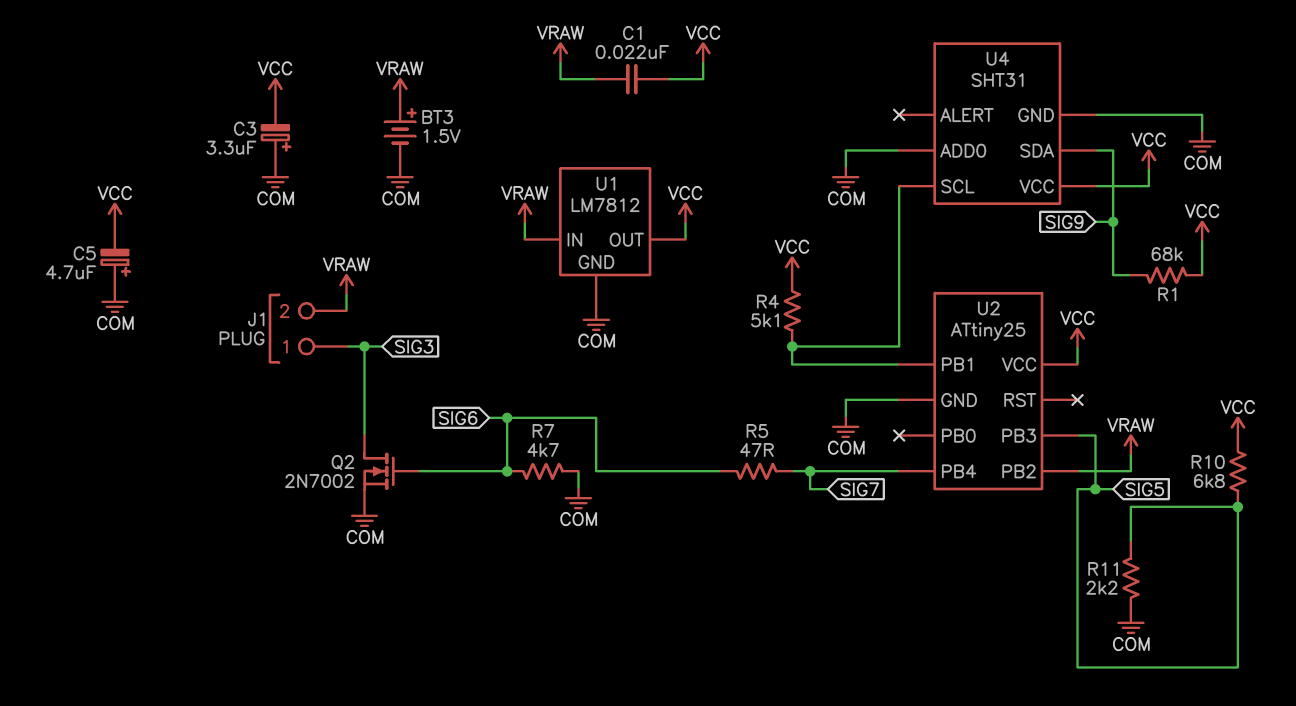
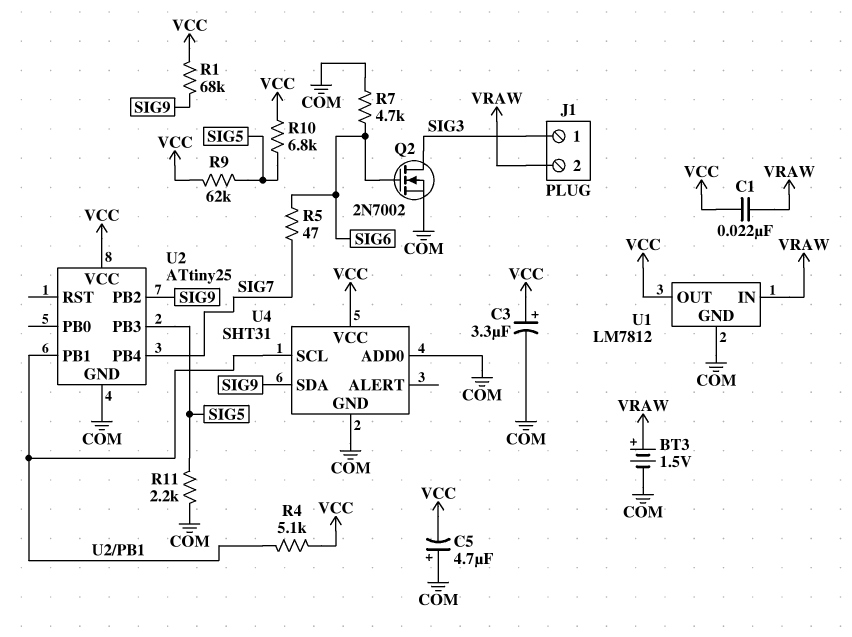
C3: 3.3uF (plus COM, minus VCC) -> 3.3uF (plus VCC, minus COM)
R9: none -> 62k (SIG5, VCC)
U2 pin PB2: VRAW -> SIG9

